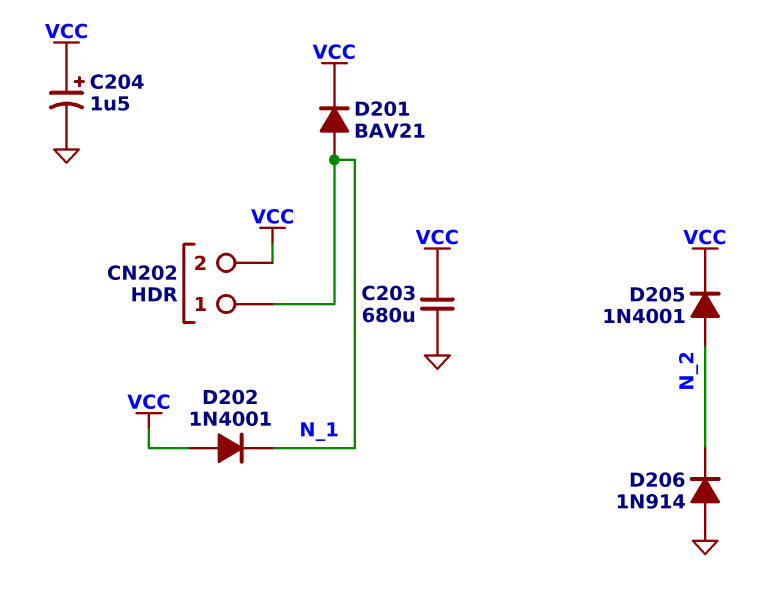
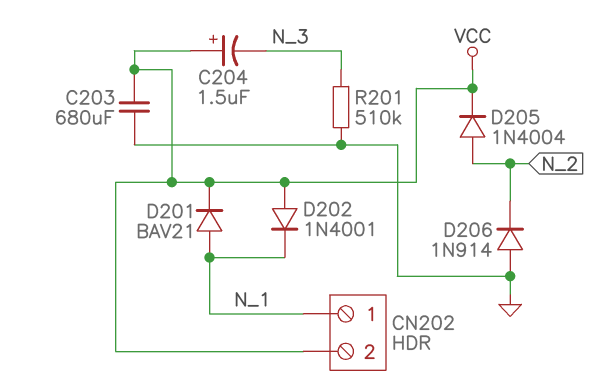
C204: 1.5uF (plus VCC, minus GND) -> 1.5uF (plus VCC, minus N_3)
D205: diode 1N4001 (A N_2, K VCC) -> diode 1N4004 (A N_2, K VCC)
R201: none -> 510k (GND, N_3)

